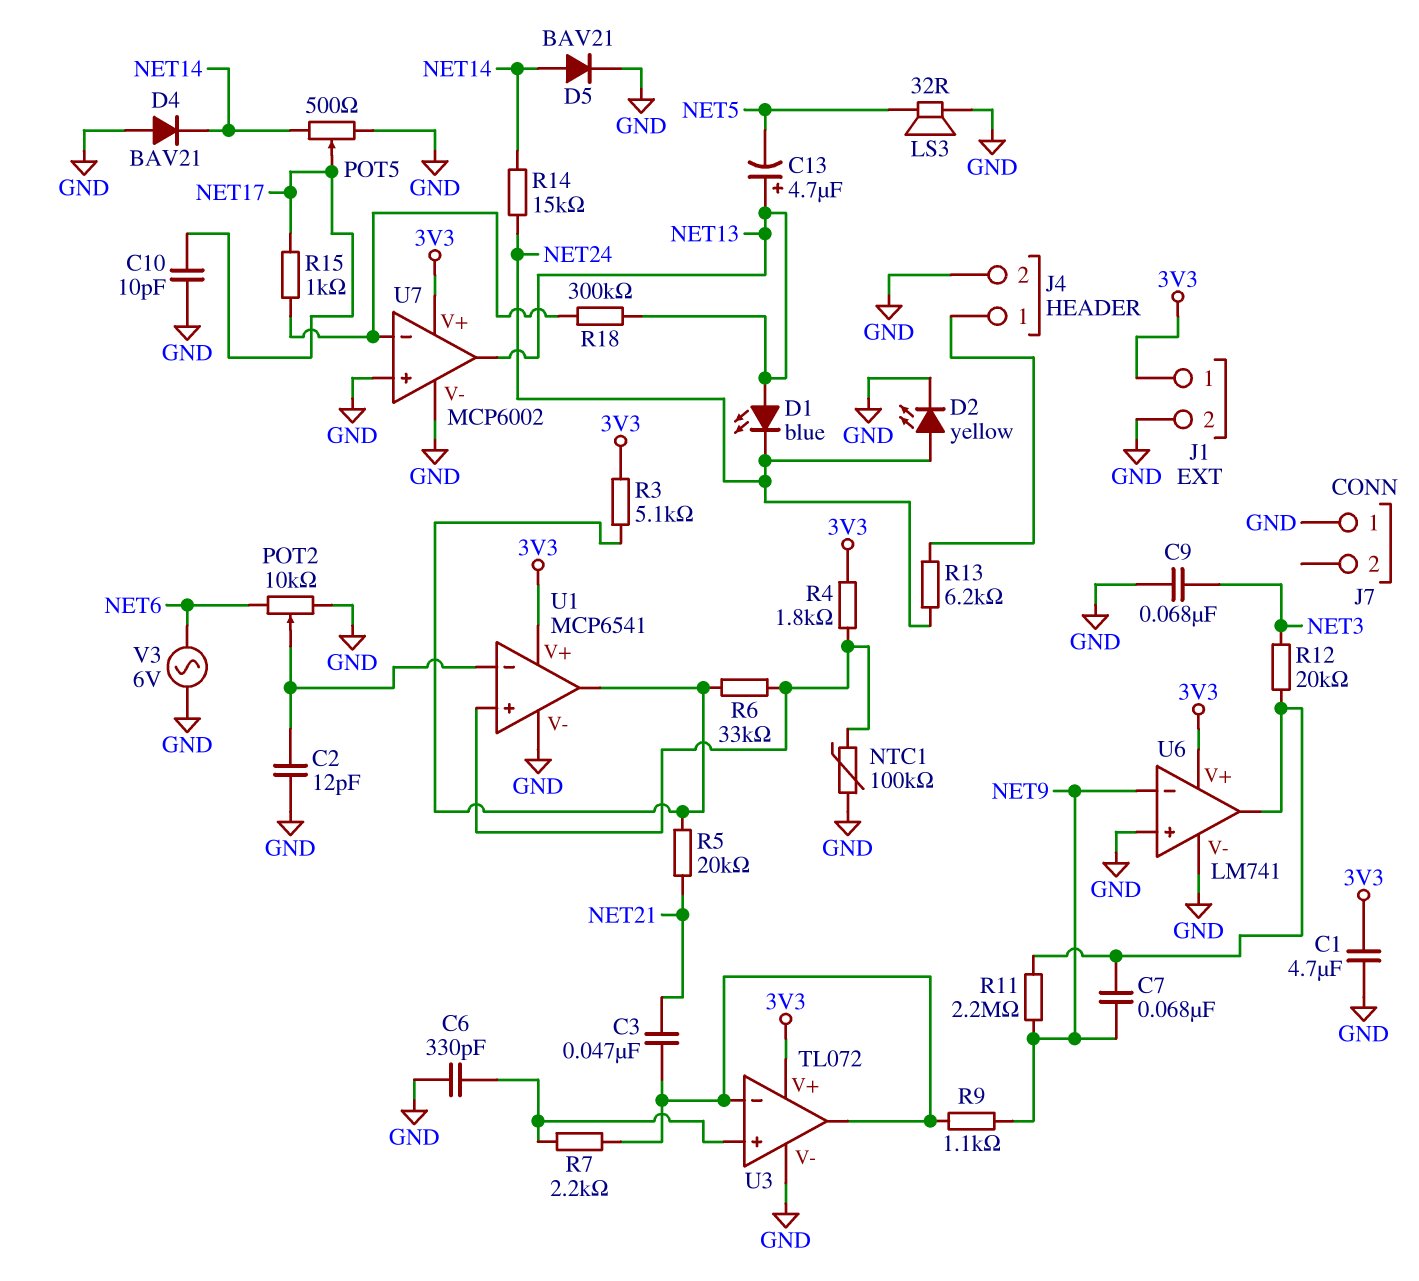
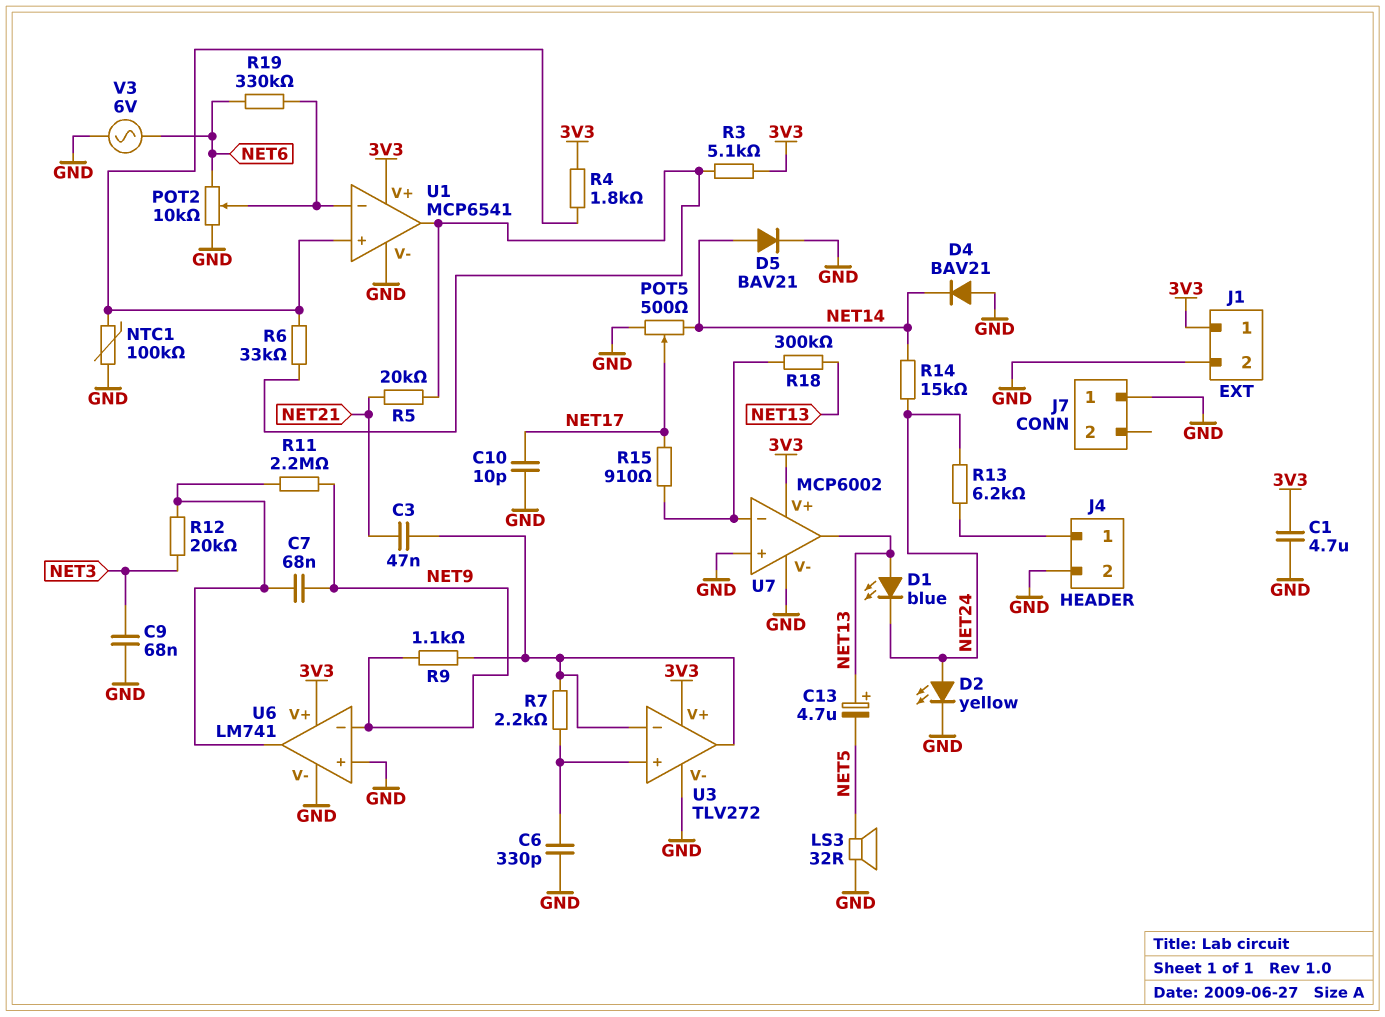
C2: 12pF (GND, U1/in-) -> none
R15: 1k (NET17, U7/in-) -> 910 (NET17, U7/in-)
R19: none -> 330k (NET6, U1/in-)
U3: TL072 -> TLV272

